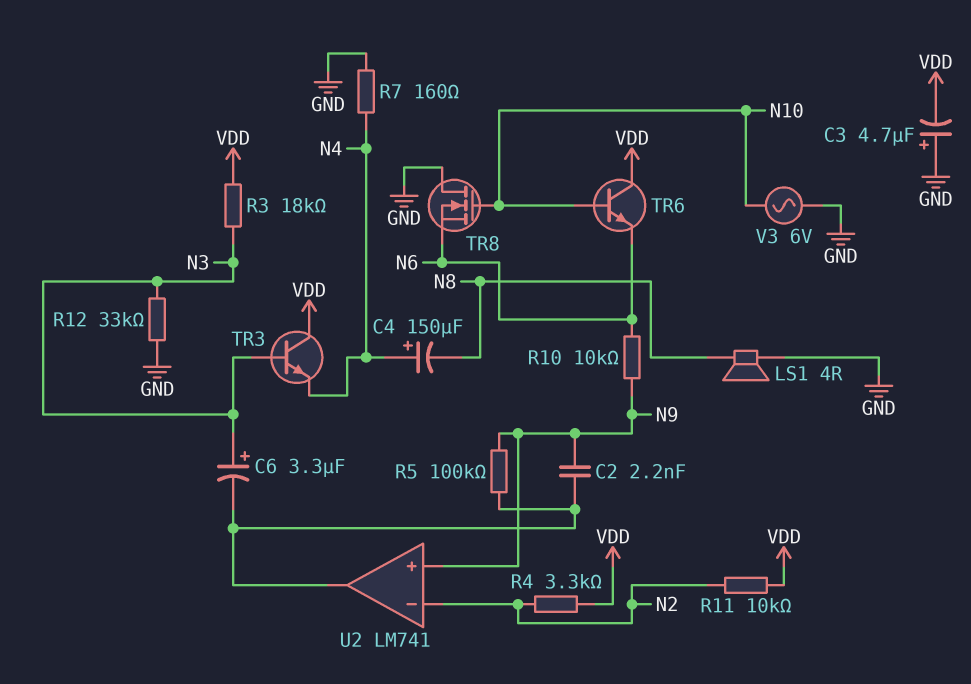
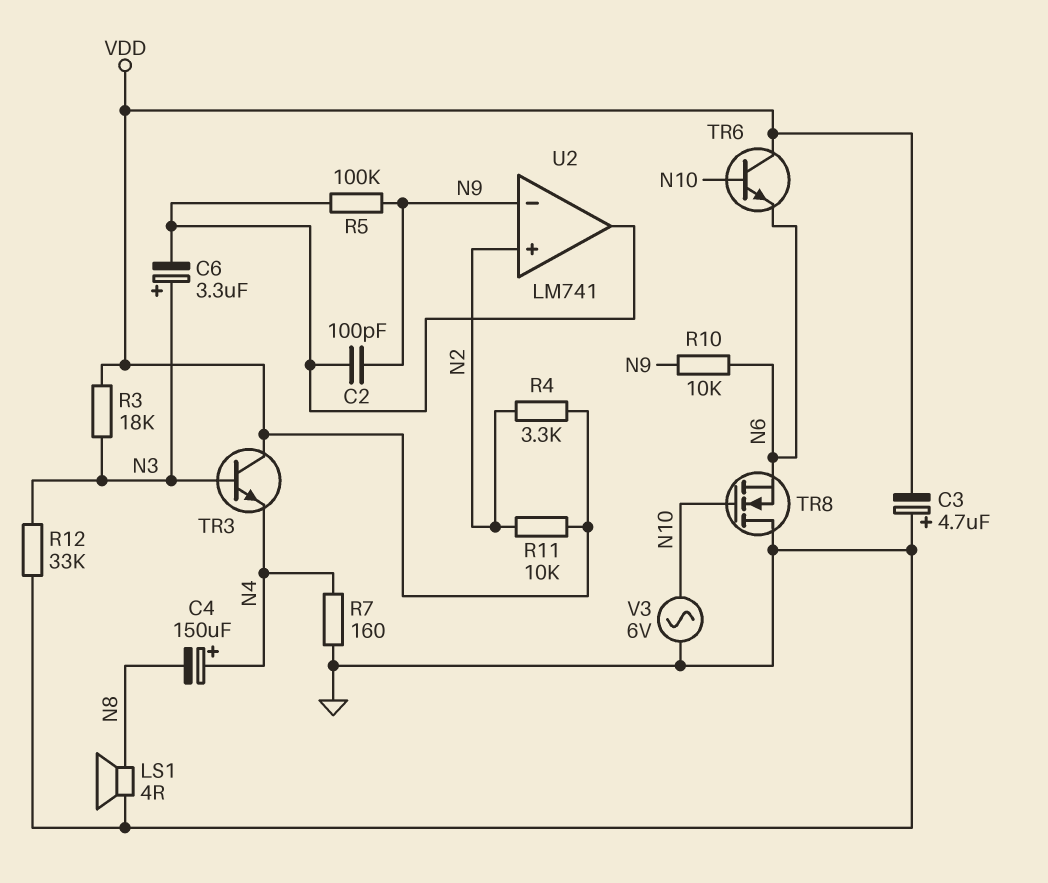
C2: 2.2nF (N9, U2/out) -> 100pF (N9, U2/out)
U2 pin in+: N9 -> N2
U2 pin in-: N2 -> N9

